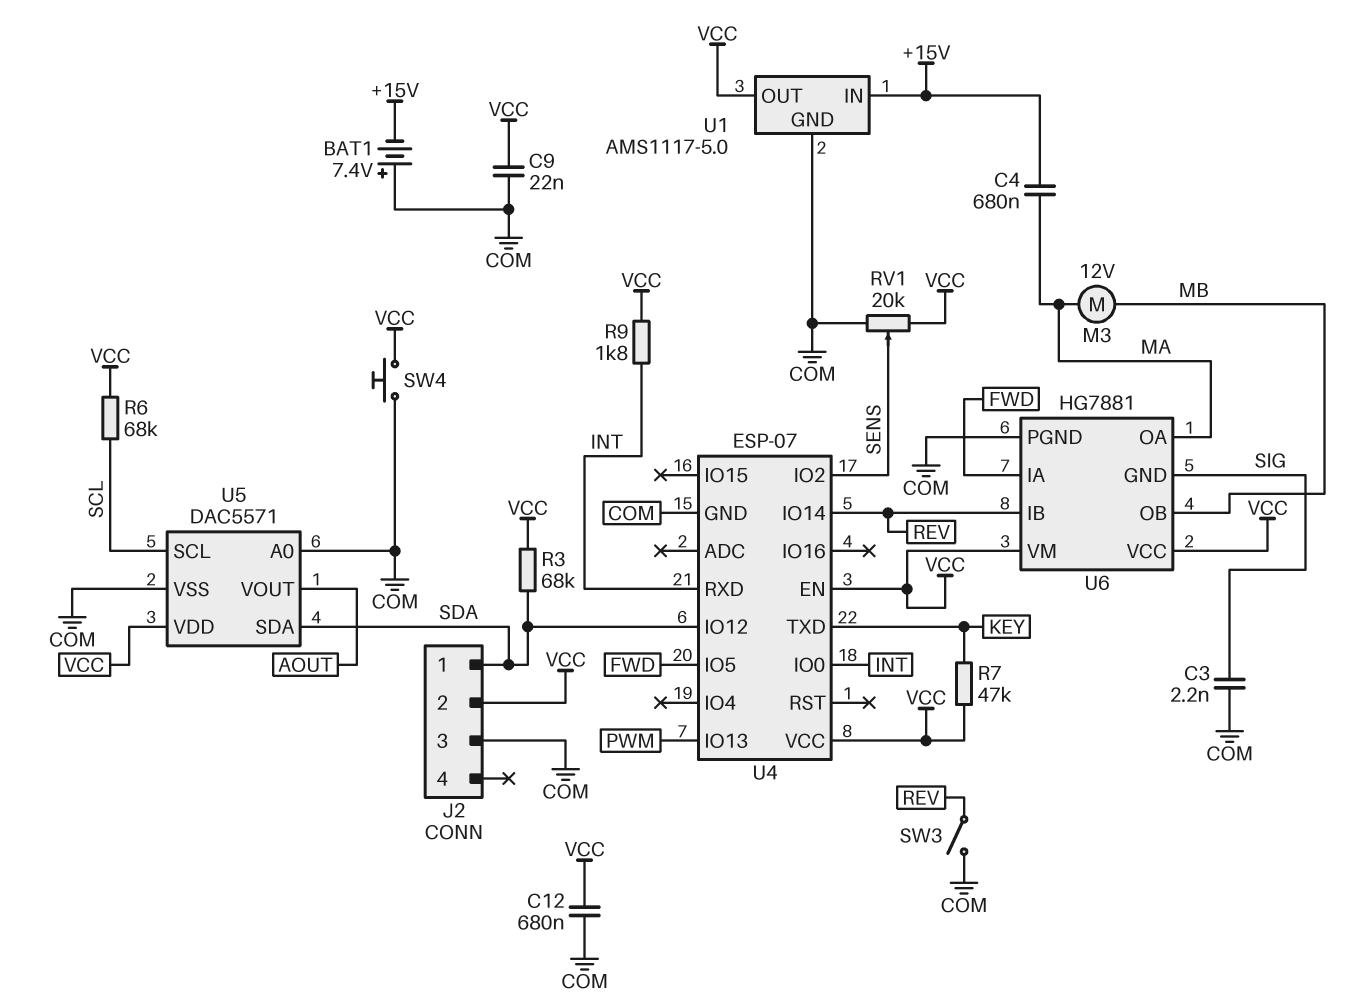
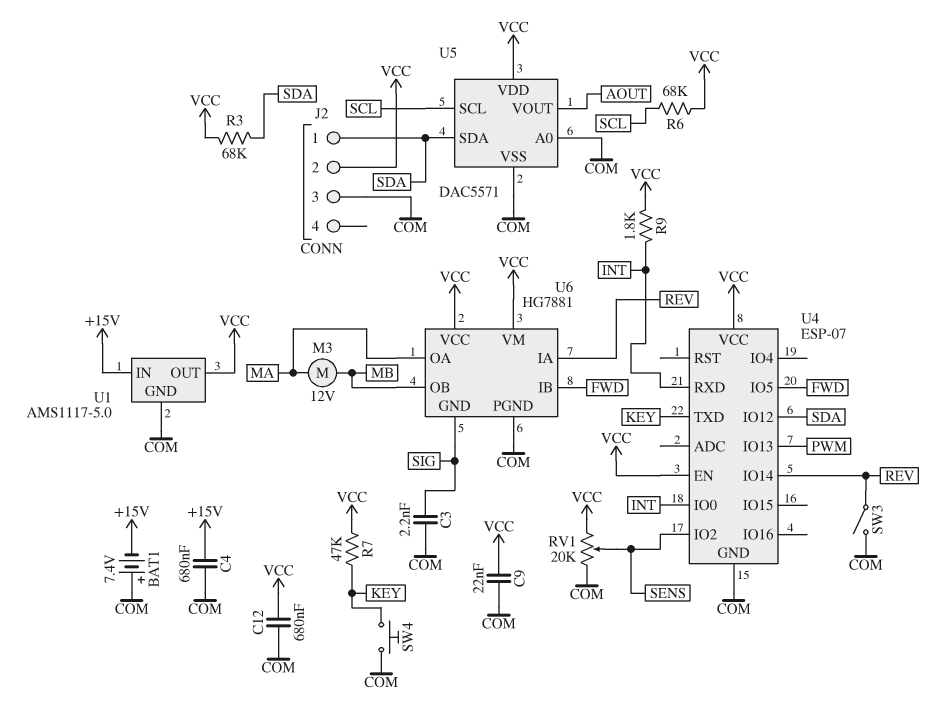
C4: 680nF (+15V, MA) -> 680nF (+15V, COM)
SW4: button (COM, VCC) -> button (COM, KEY)
U6 pin IA: FWD -> REV
U6 pin IB: REV -> FWD

